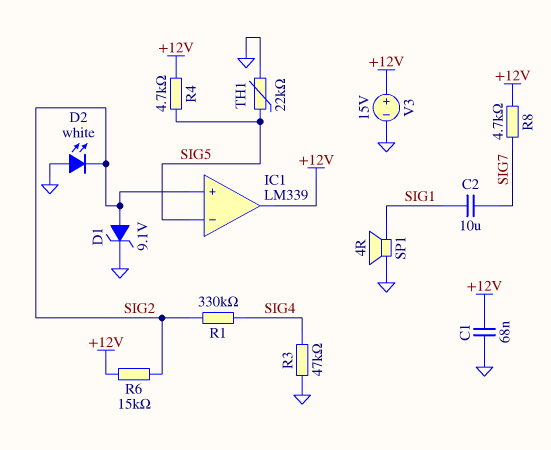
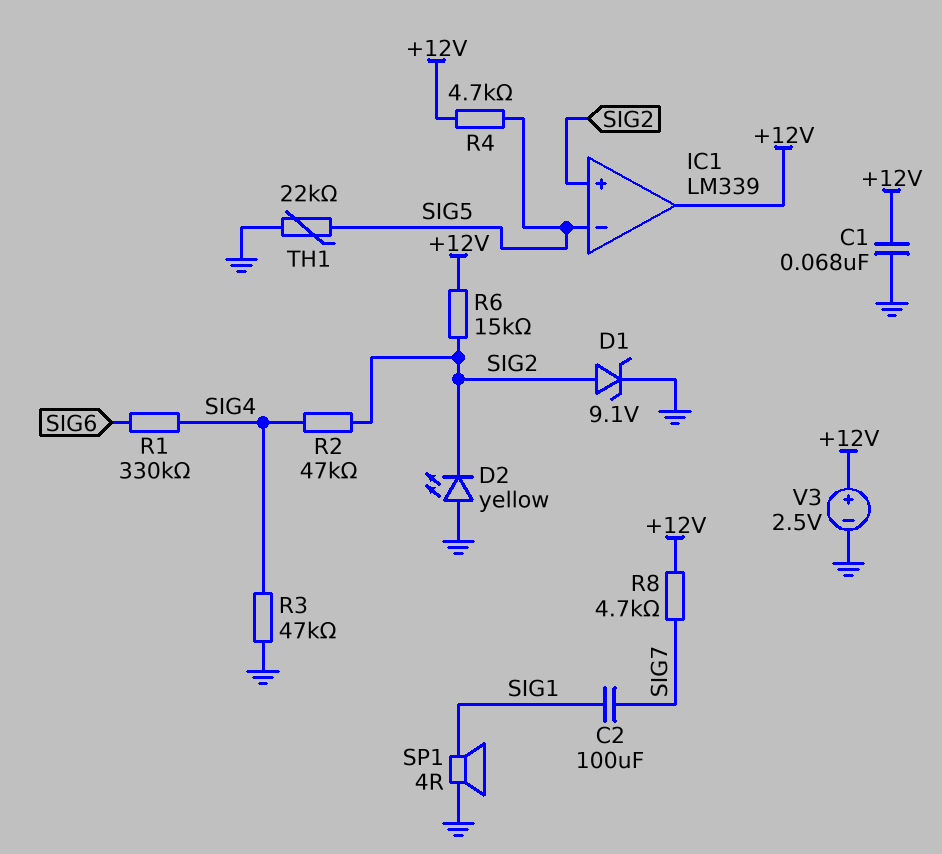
C2: 10uF (SIG1, SIG7) -> 100uF (SIG1, SIG7)
D2: LED white (A GND, K SIG2) -> LED yellow (A GND, K SIG2)
R1: 330k (SIG2, SIG4) -> 330k (SIG4, SIG6)
R2: none -> 47k (SIG2, SIG4)
V3: 15V (plus +12V, minus GND) -> 2.5V (plus +12V, minus GND)

